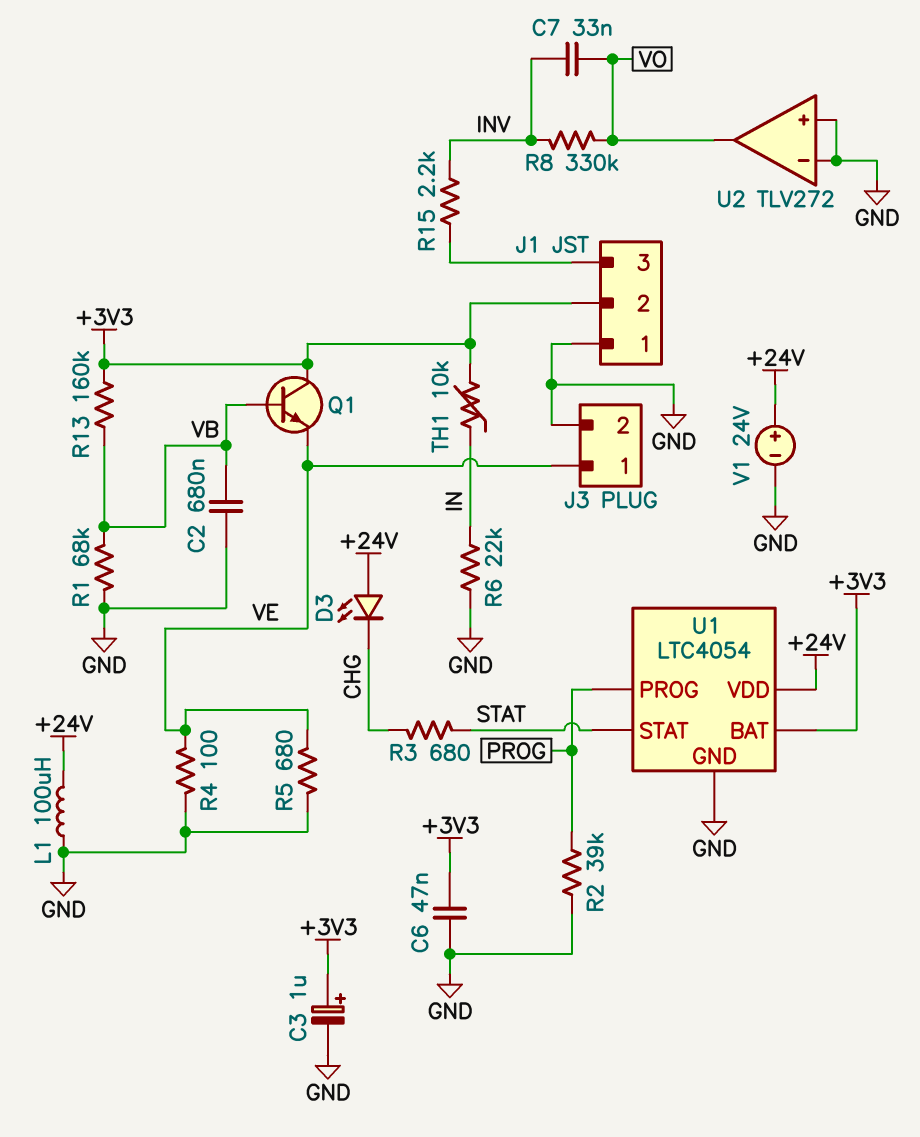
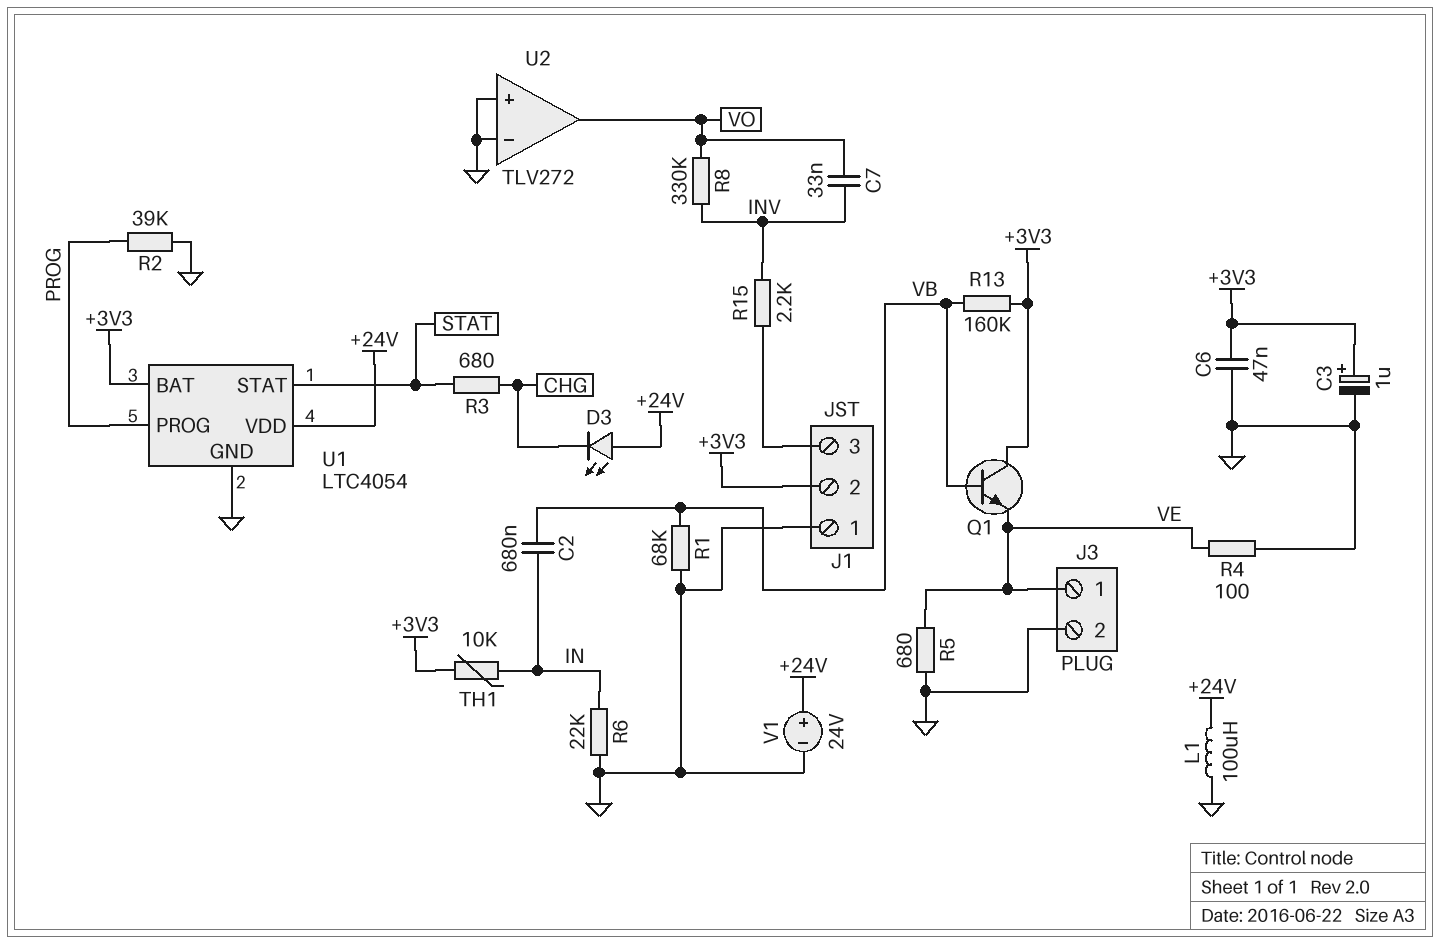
C2: 680nF (GND, VB) -> 680nF (IN, VB)

